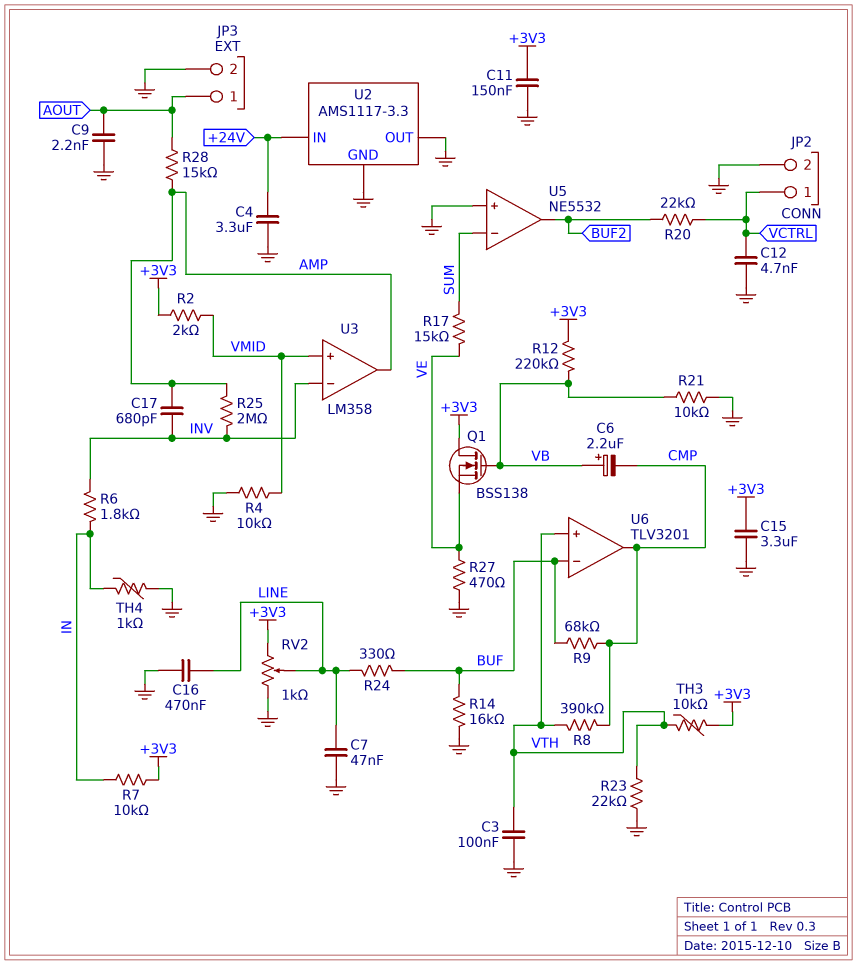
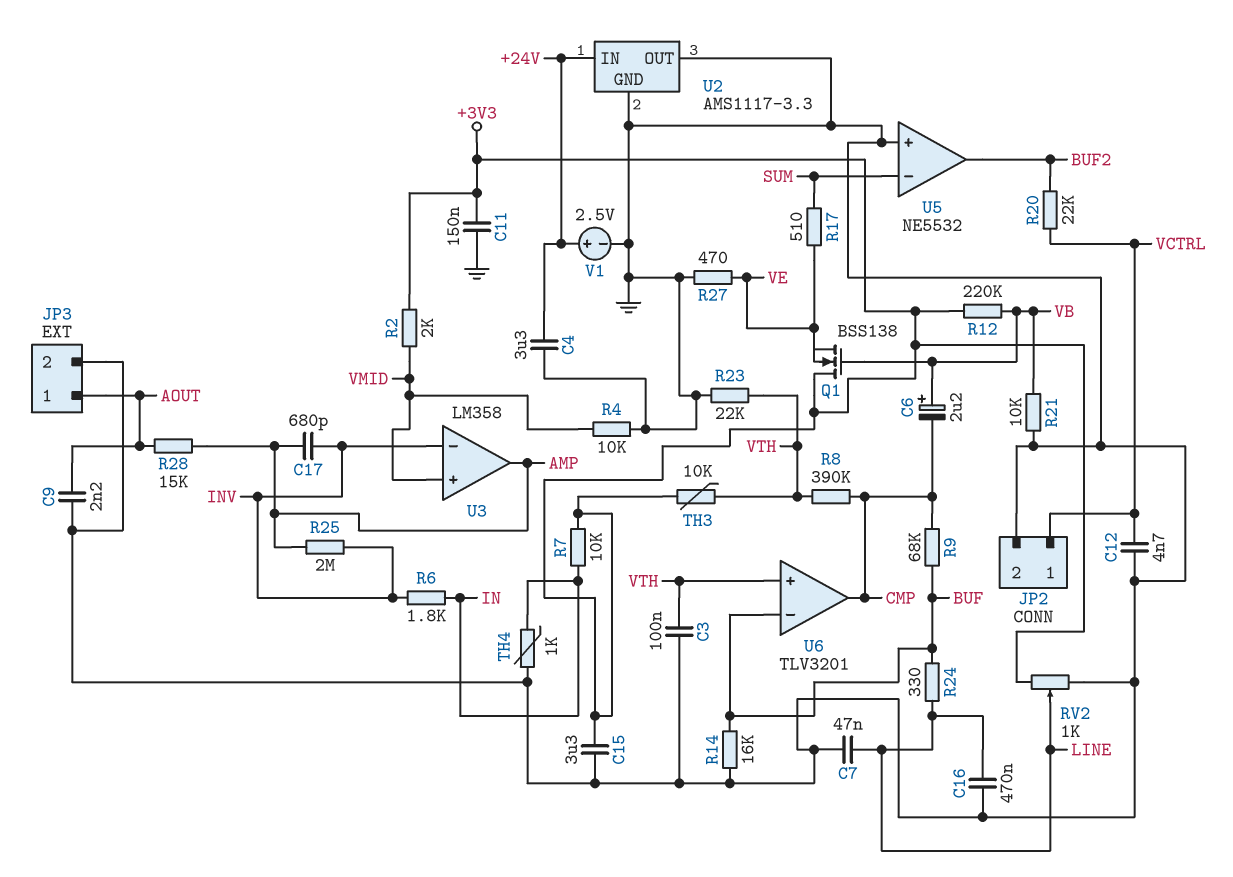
R17: 15k (SUM, VE) -> 510 (SUM, VE)
V1: none -> 2.5V (plus +24V, minus GND)

